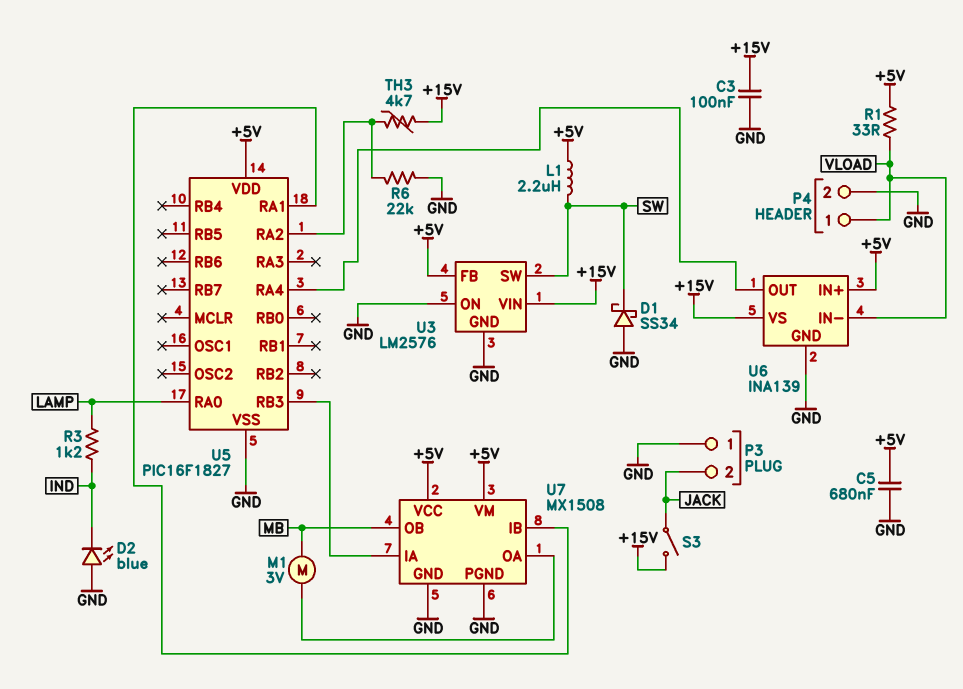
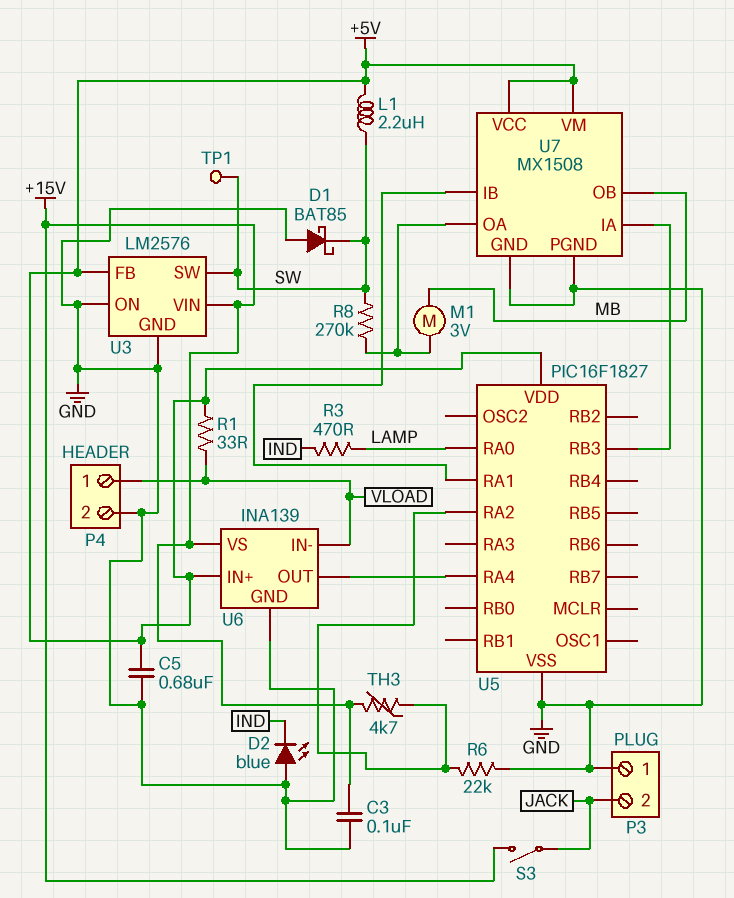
D1: schottky SS34 (A GND, K SW) -> schottky BAT85 (A GND, K SW)
R3: 1.2k (IND, LAMP) -> 470 (IND, LAMP)
R8: none -> 270k (SW, U7/OA)
TP1: none -> test point (SW)

